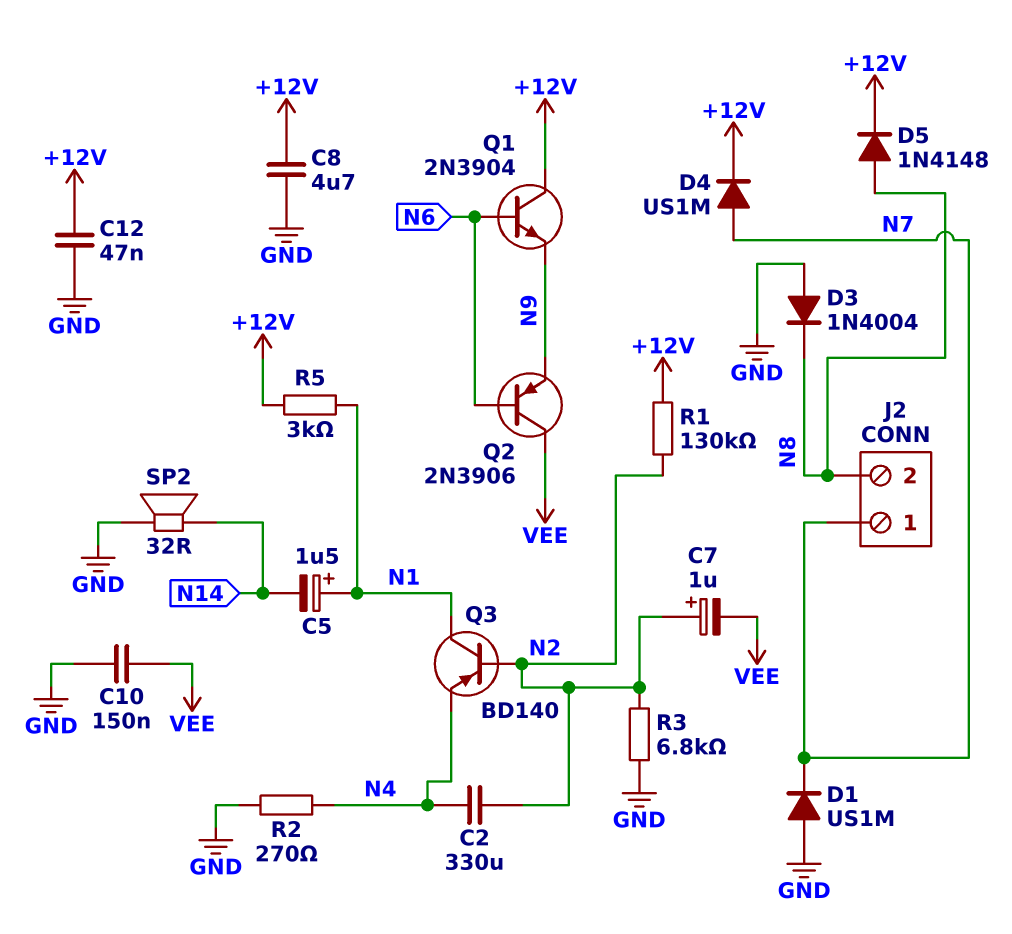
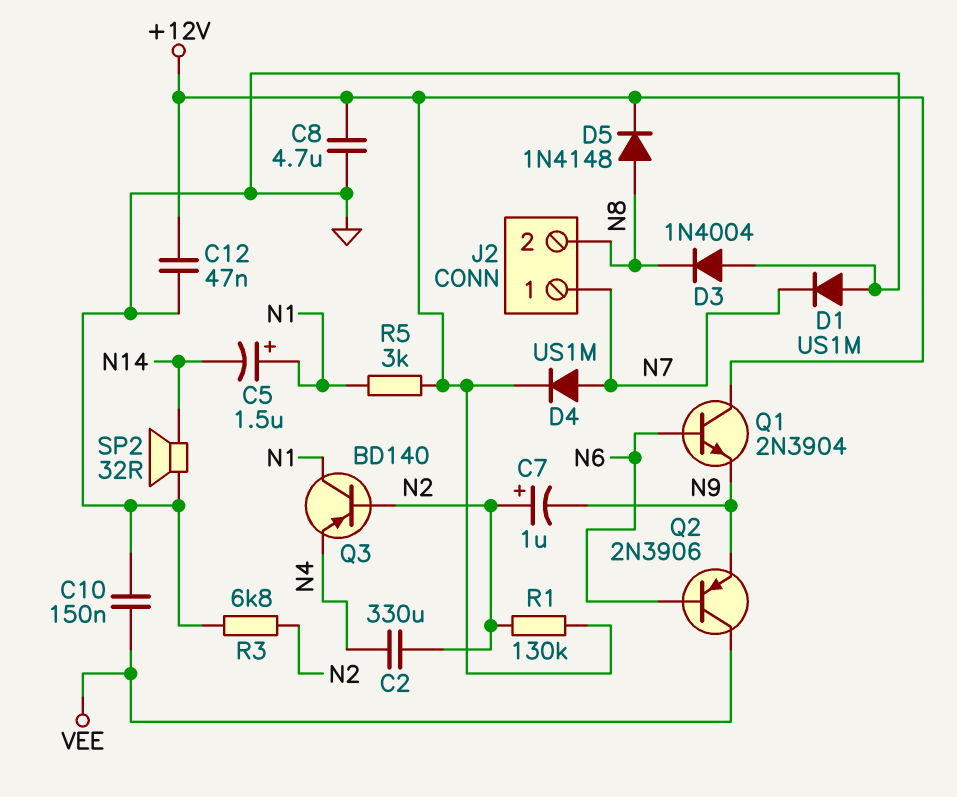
C7: 1uF (plus N2, minus VEE) -> 1uF (plus N2, minus N9)
R2: 270 (GND, N4) -> none

